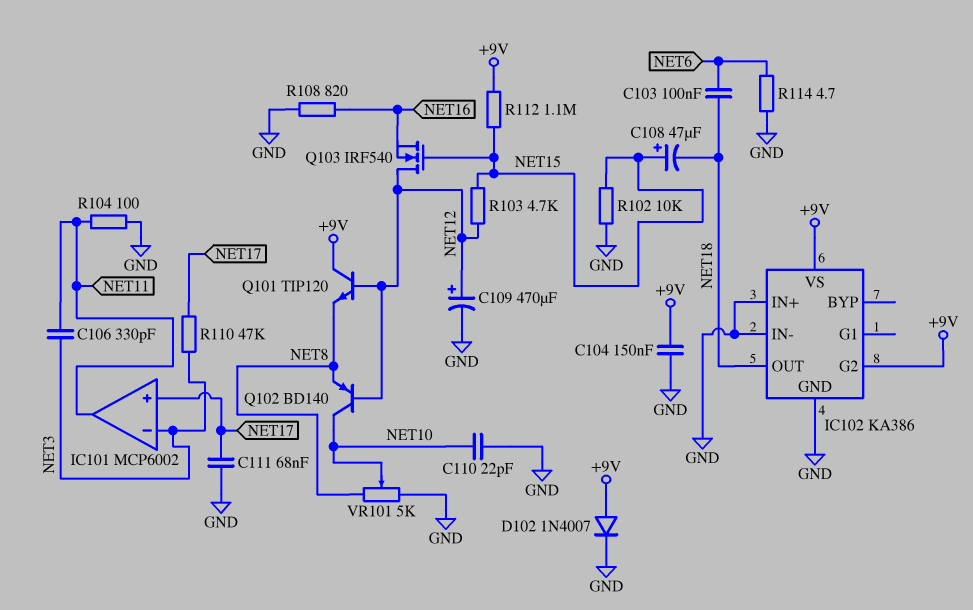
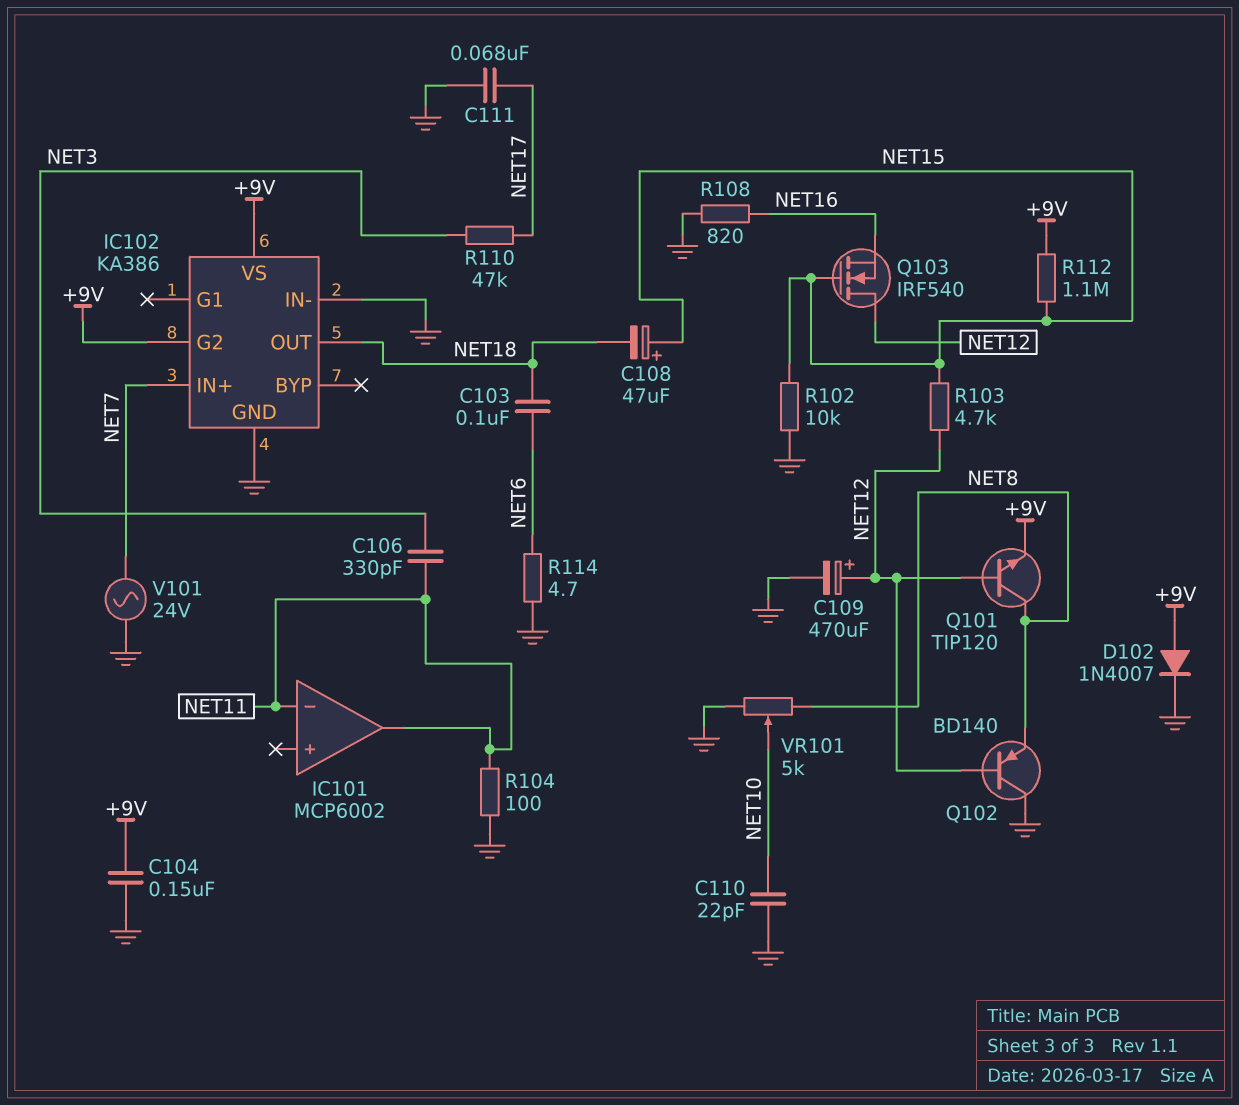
IC101 pin in+: NET17 -> none
IC101 pin in-: NET3 -> NET11
IC102 pin IN+: GND -> NET7
Q101: NPN TIP120 (B NET12, C +9V, E NET8) -> NPN TIP120 (B NET12, C NET8, E +9V)
Q102: PNP BD140 (B NET12, C NET10, E NET8) -> PNP BD140 (B NET12, C GND, E NET8)
V101: none -> AC 24V (GND, NET7)

